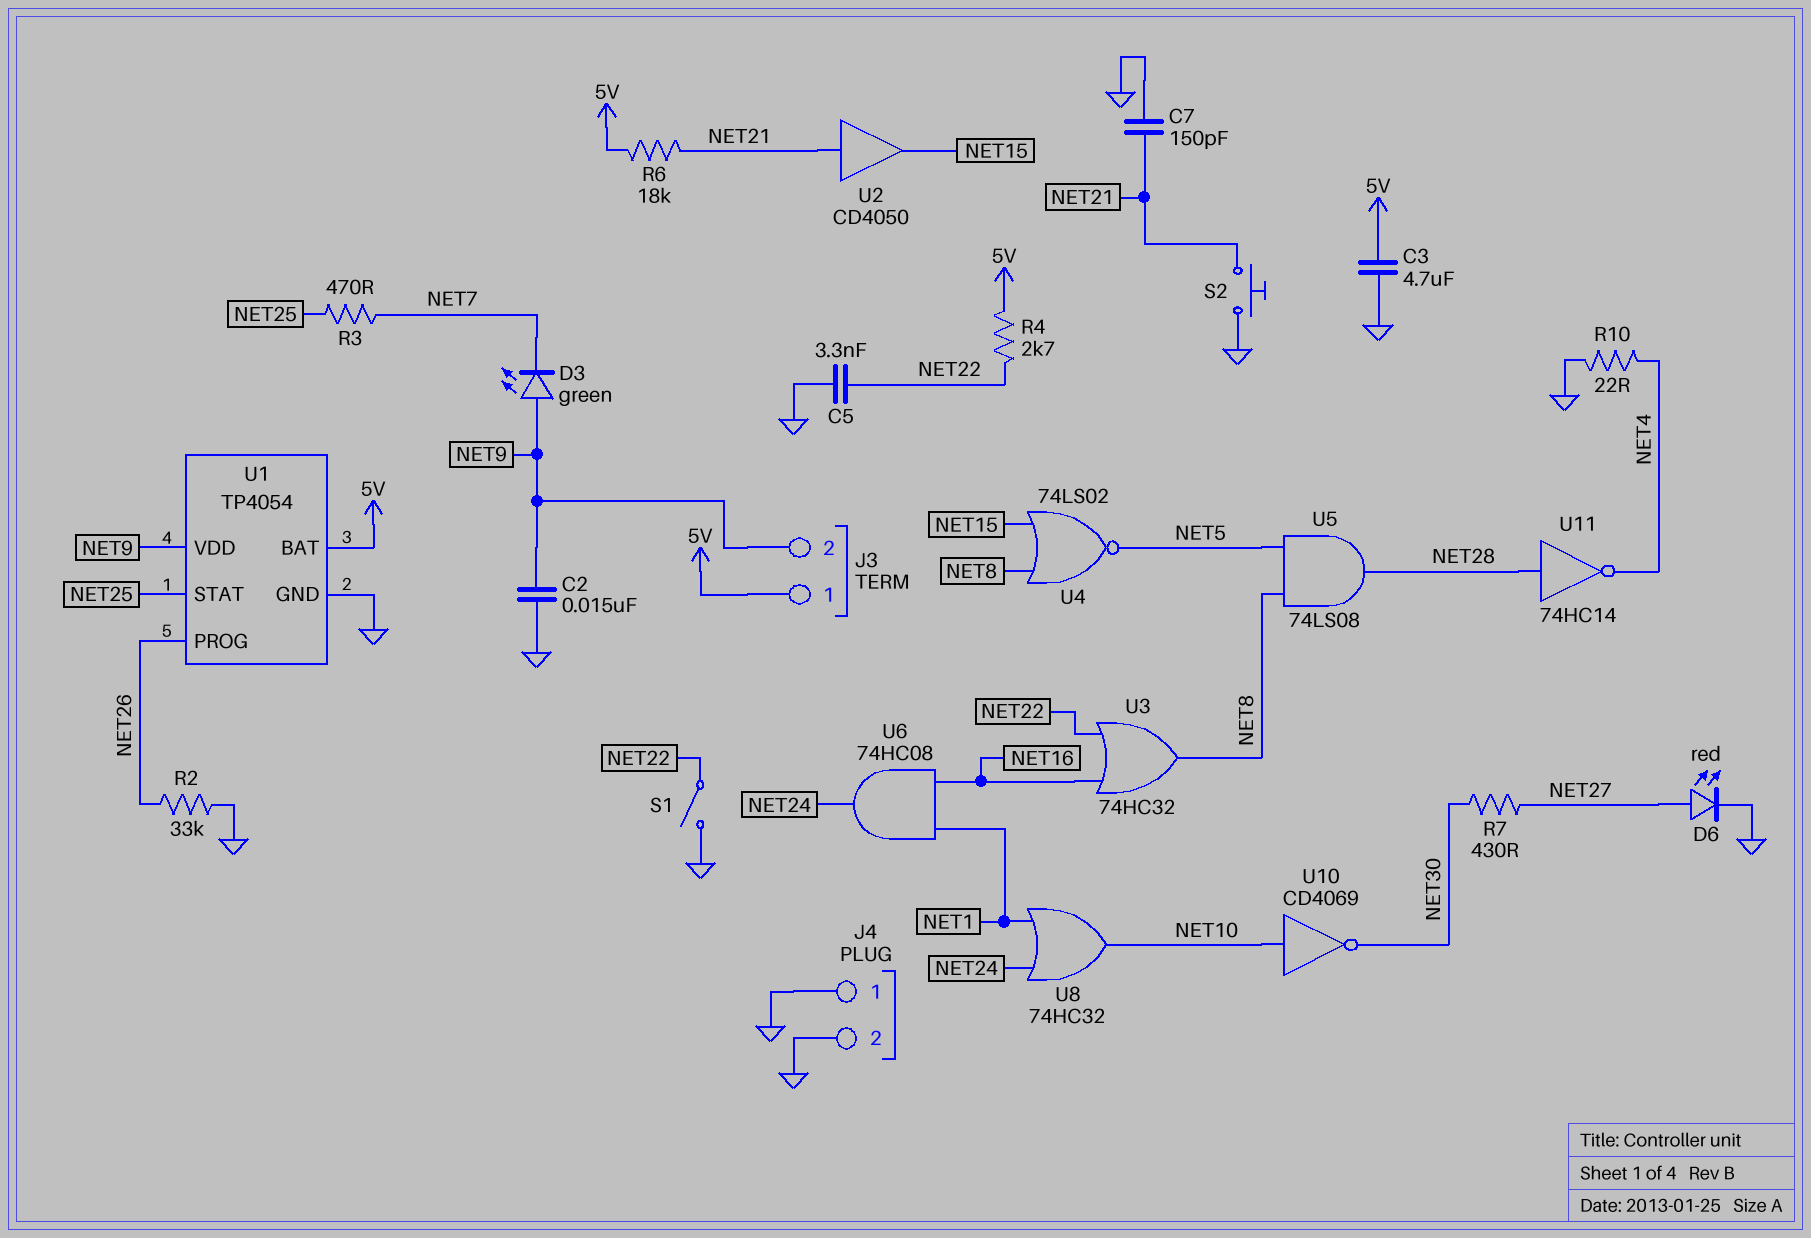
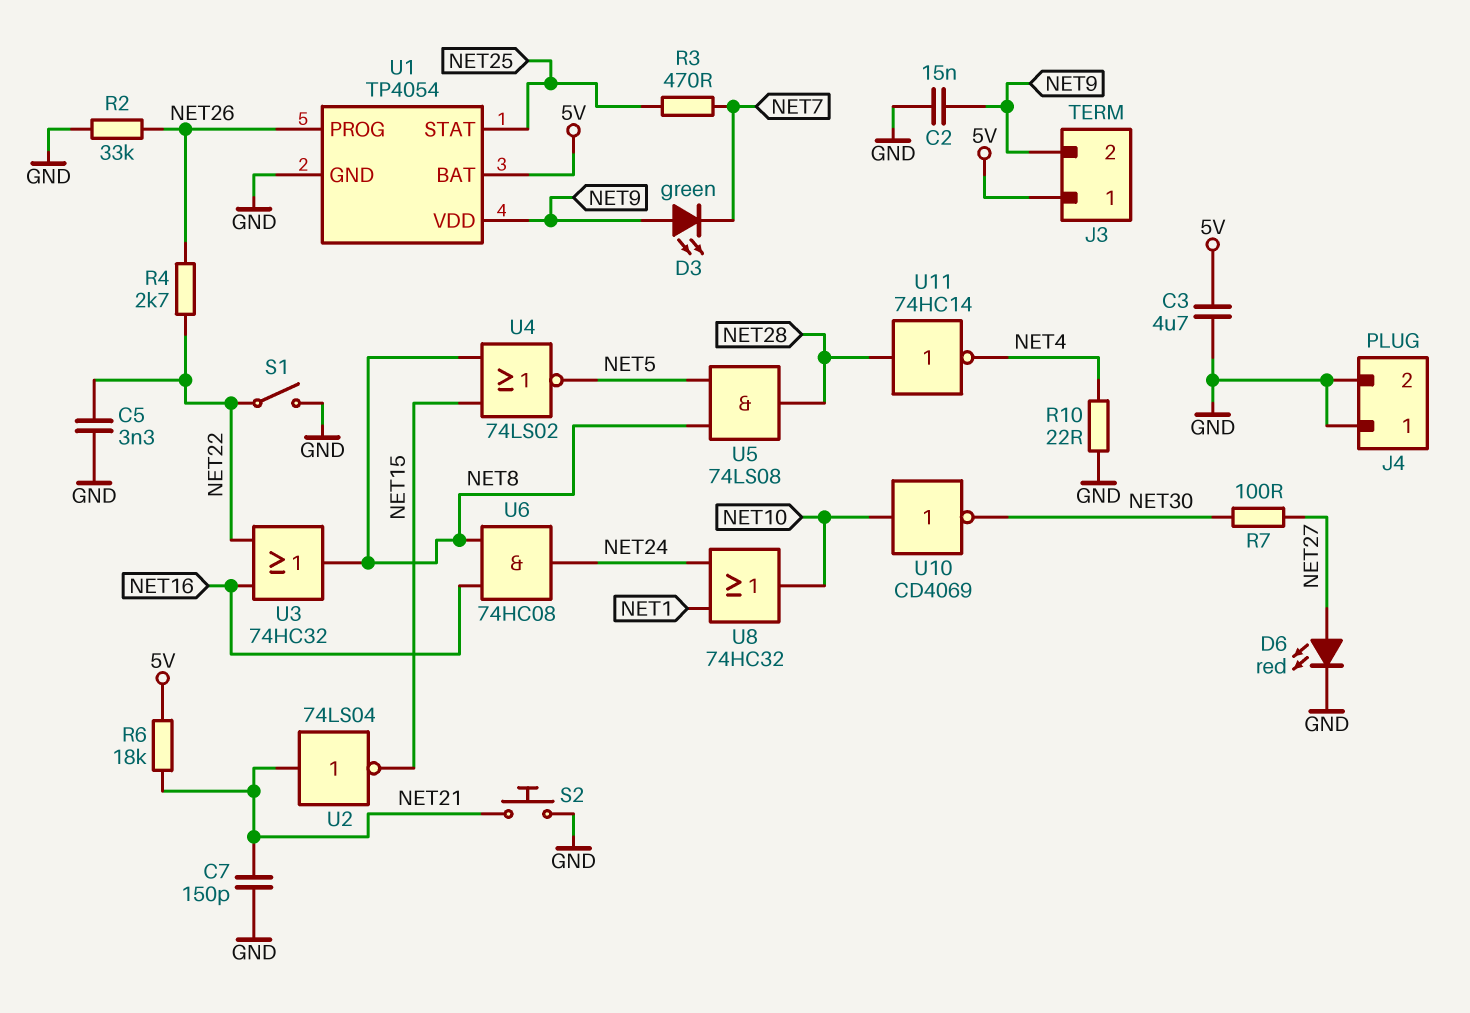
R4: 2.7k (5V, NET22) -> 2.7k (NET22, NET26)
R7: 430 (NET27, NET30) -> 100 (NET27, NET30)
U2: buffer CD4050 (in NET21, out NET15) -> NOT 74LS04 (in NET21, out NET15)
U6: AND 74HC08 (in NET1, in NET16, out NET24) -> AND 74HC08 (in NET8, in NET16, out NET24)

